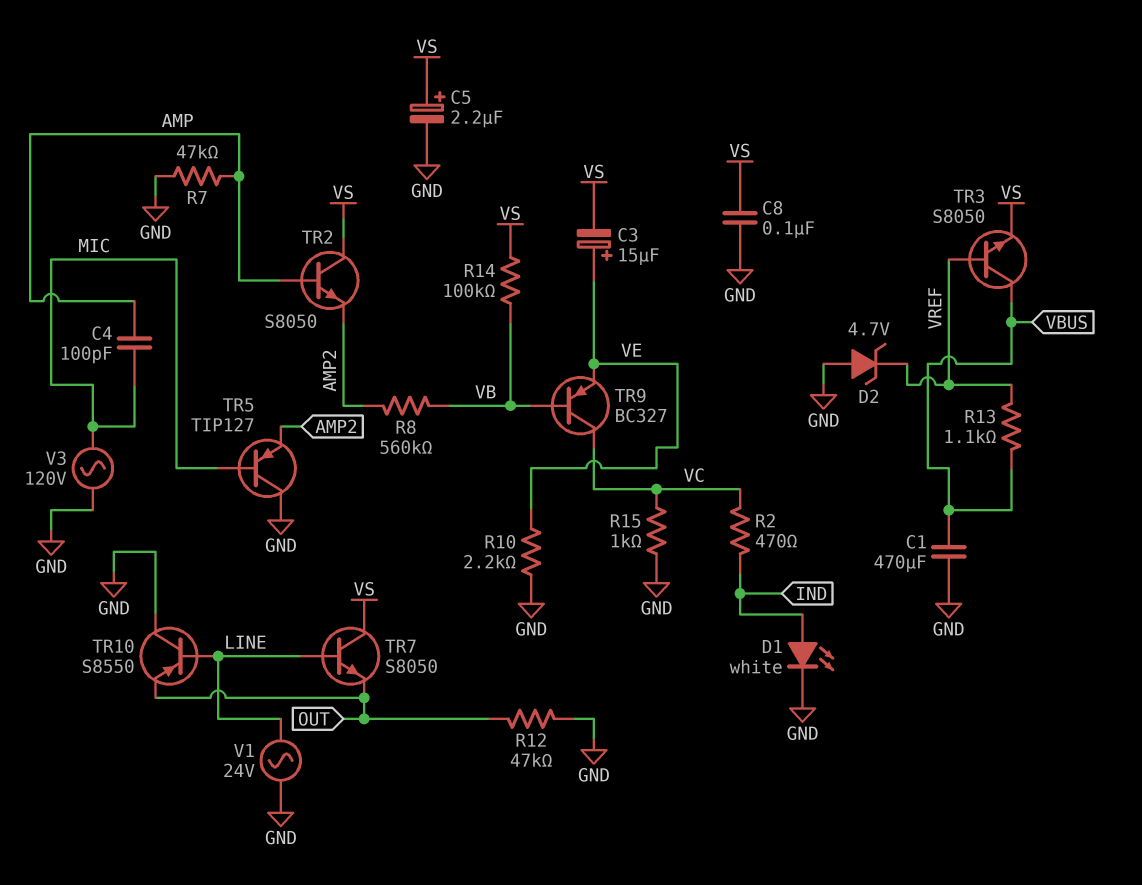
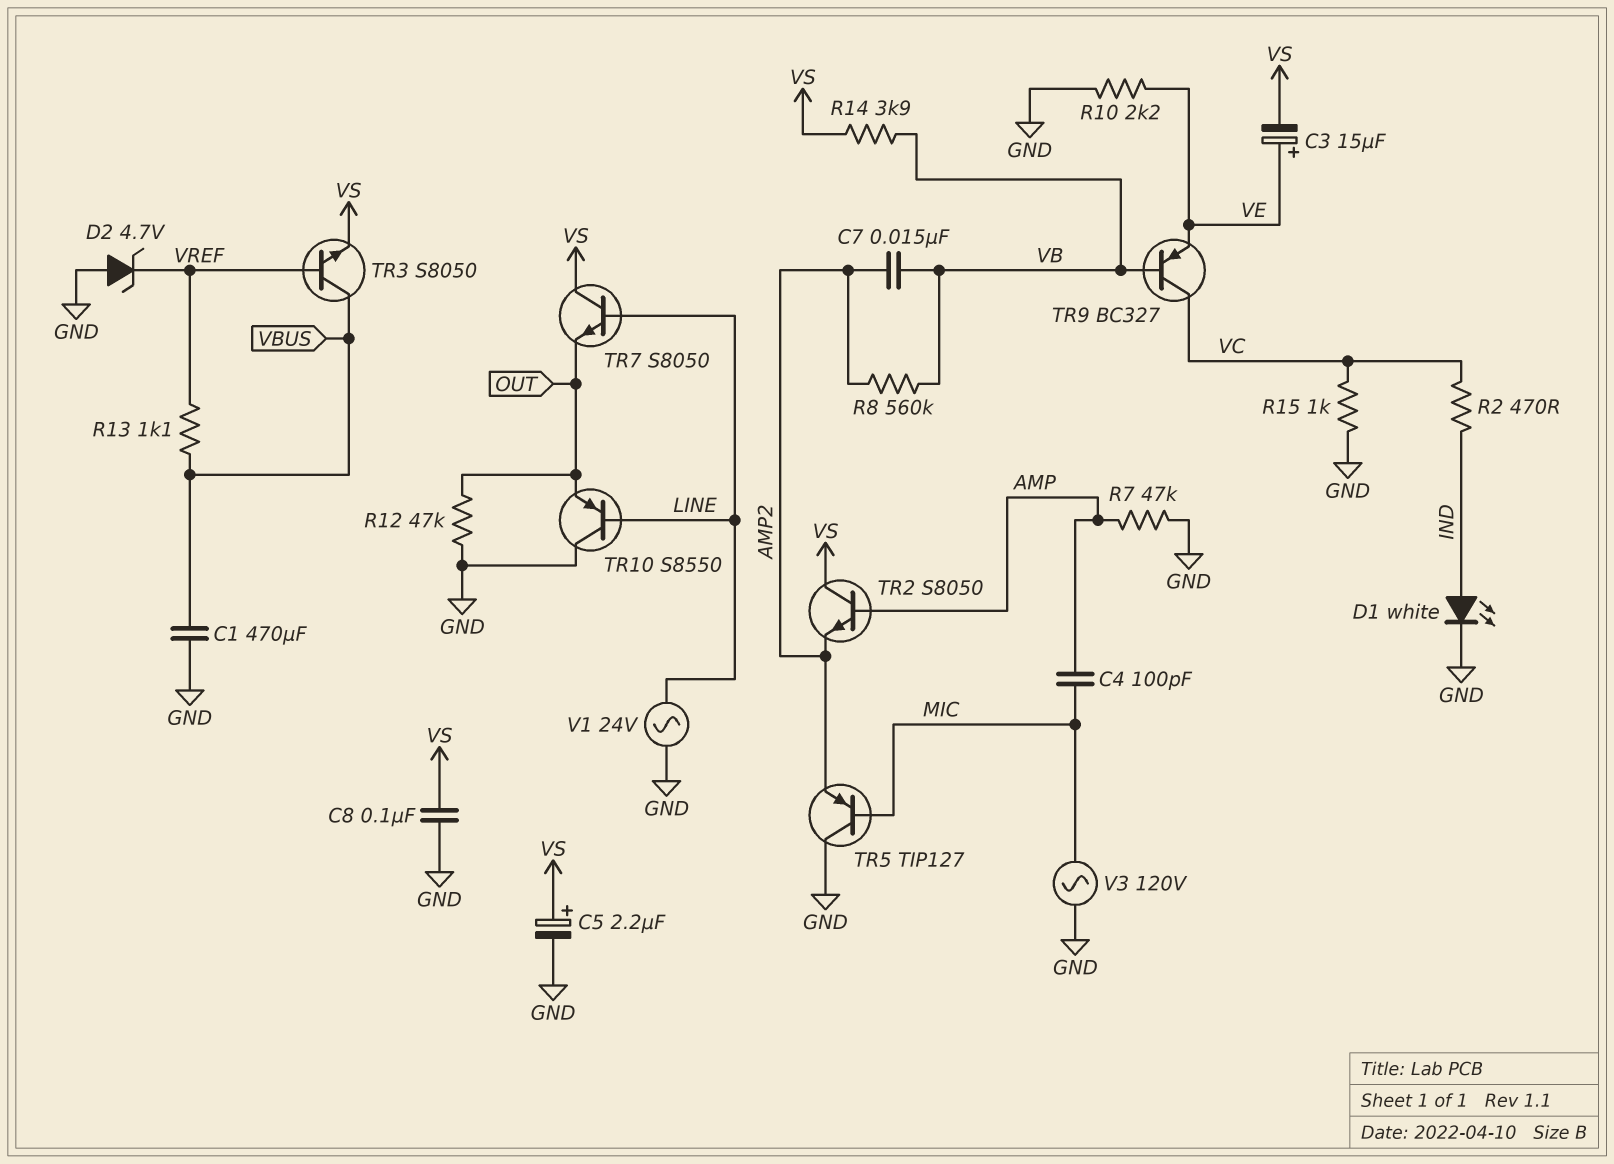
C7: none -> 15nF (AMP2, VB)
R14: 100k (VB, VS) -> 3.9k (VB, VS)

